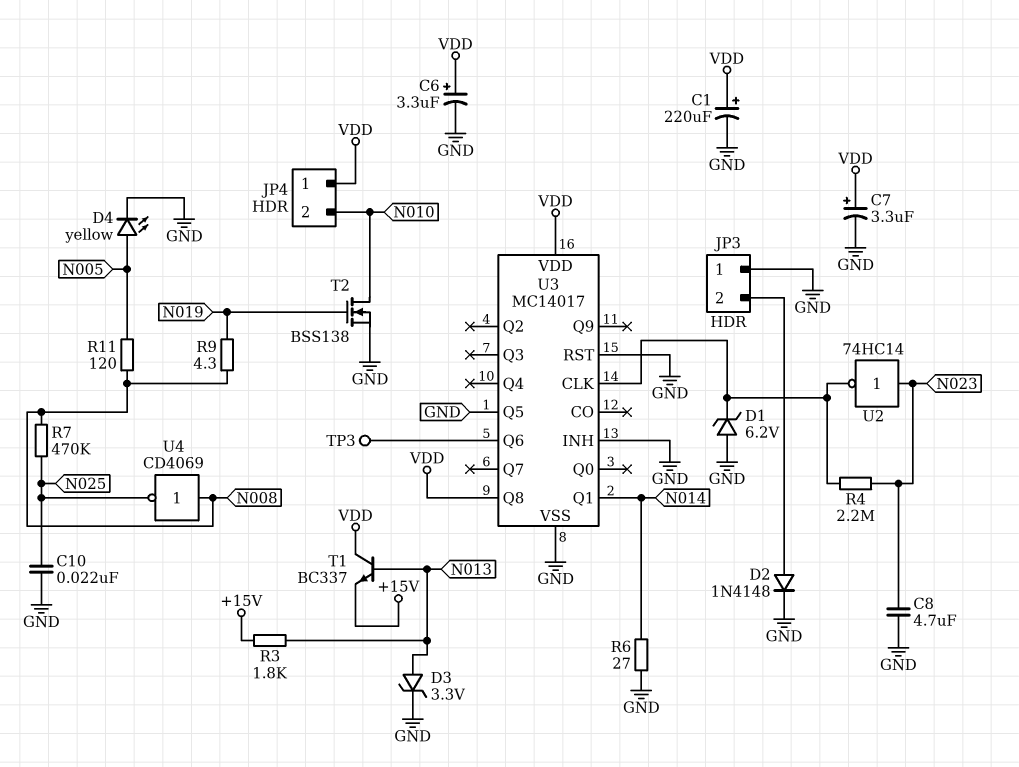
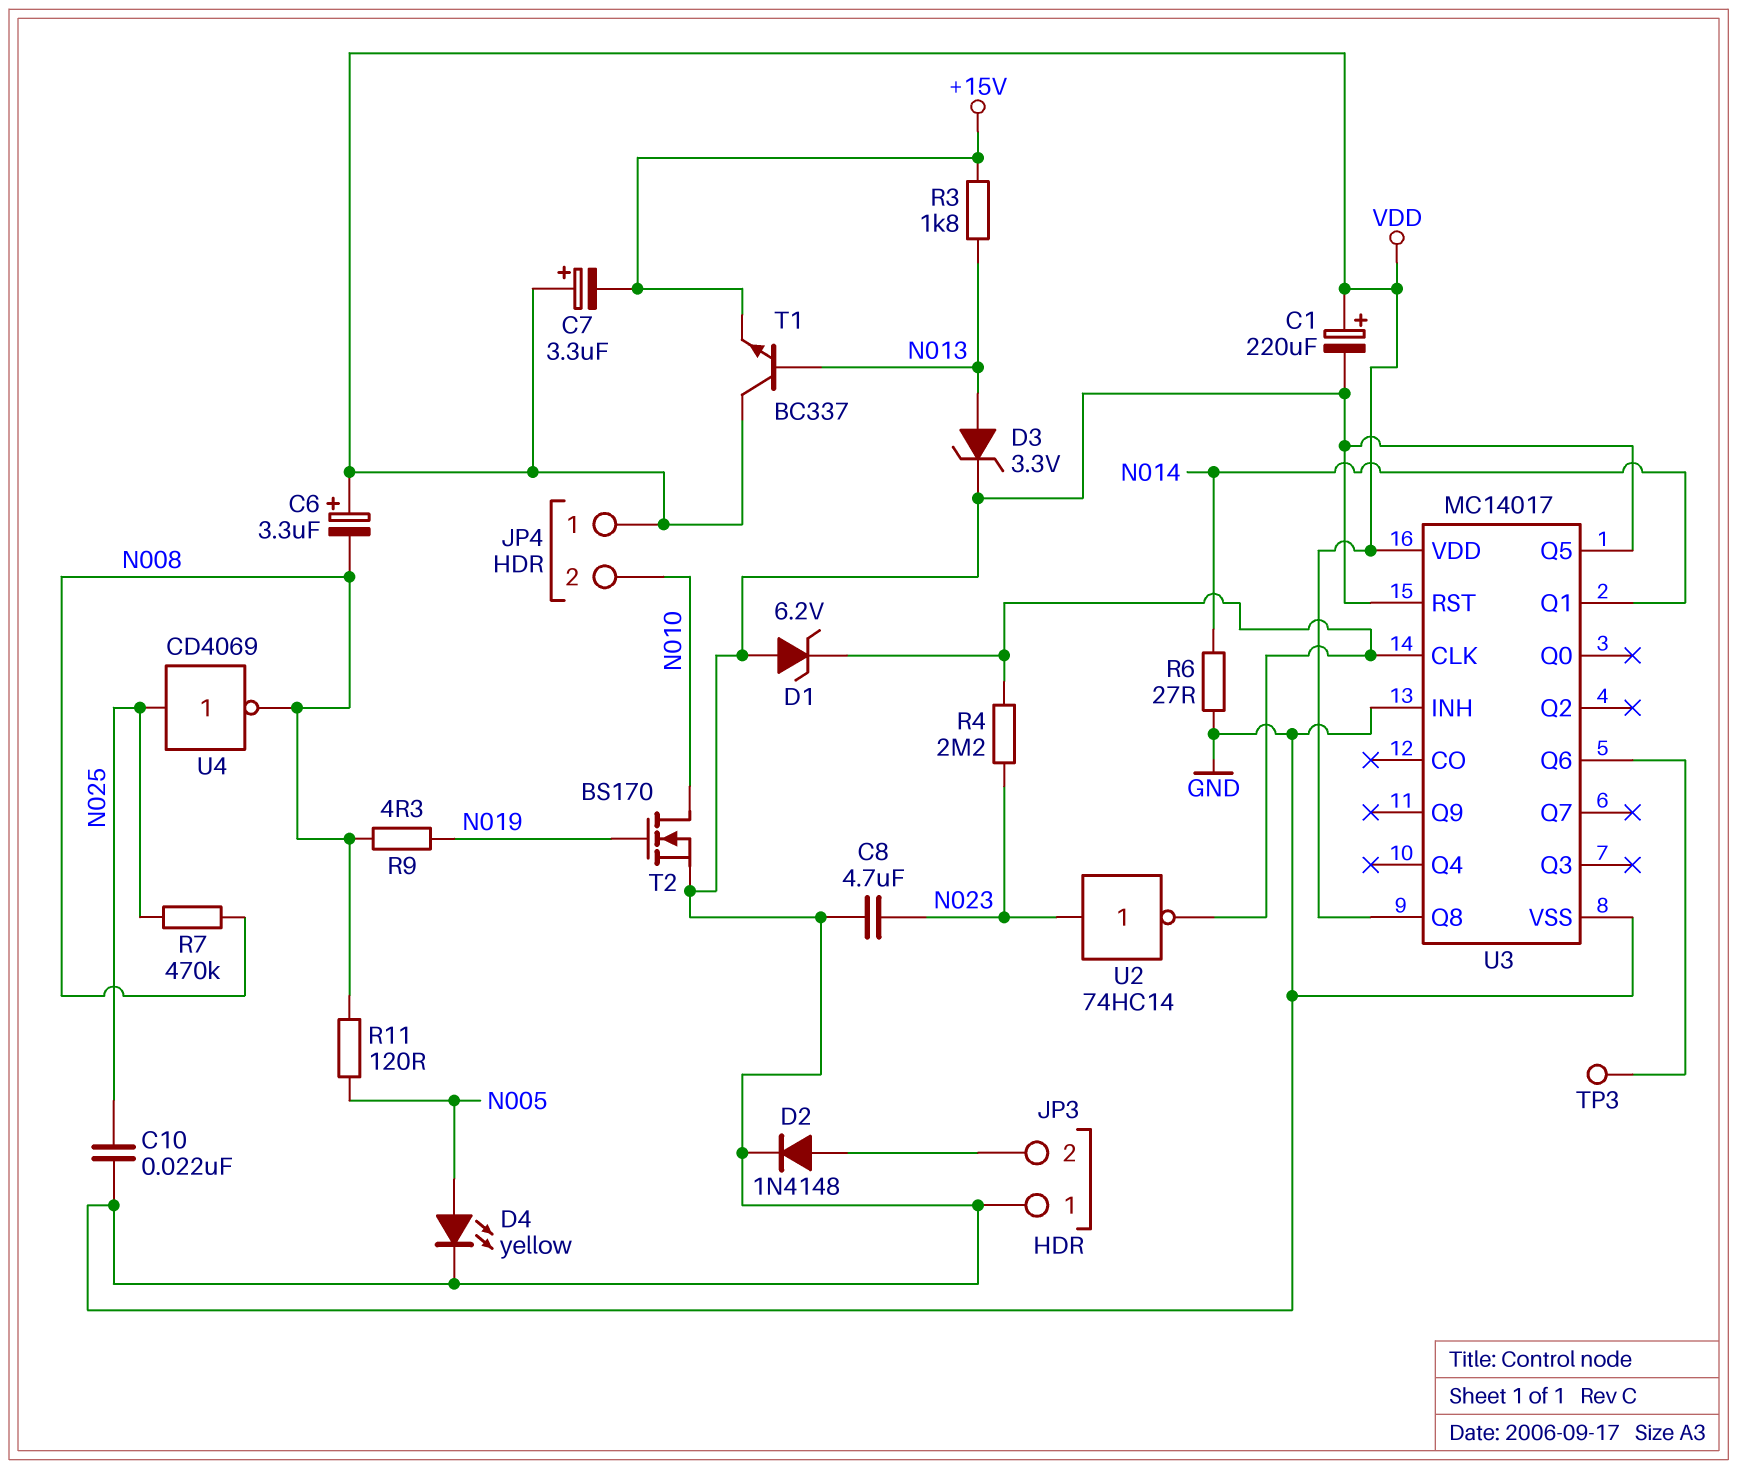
C6: 3.3uF (plus VDD, minus GND) -> 3.3uF (plus VDD, minus N008)
C7: 3.3uF (plus VDD, minus GND) -> 3.3uF (plus VDD, minus +15V)
T2: NMOS BSS138 (G N019, D N010, S GND) -> NMOS BS170 (G N019, D N010, S GND)
U4: NOT CD4069 (in N008, out N025) -> NOT CD4069 (in N025, out N008)

